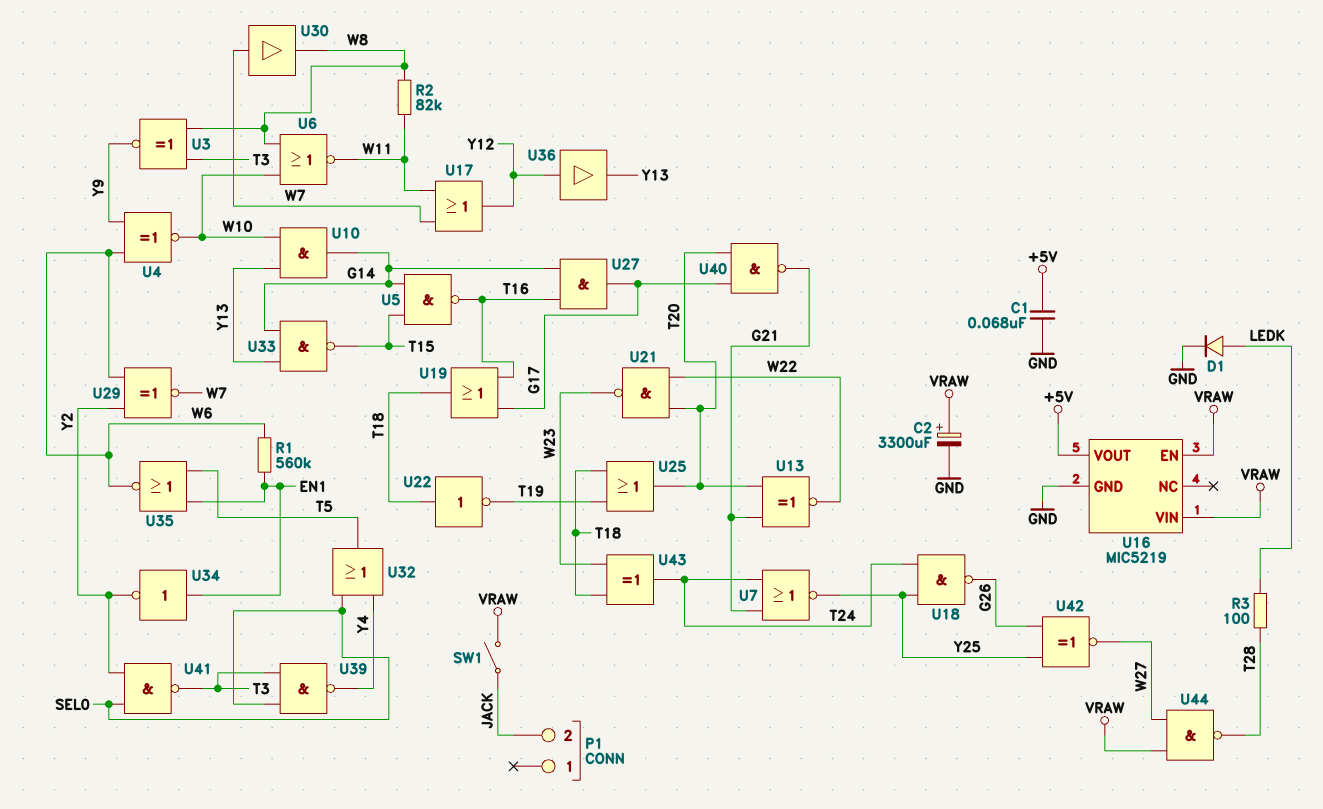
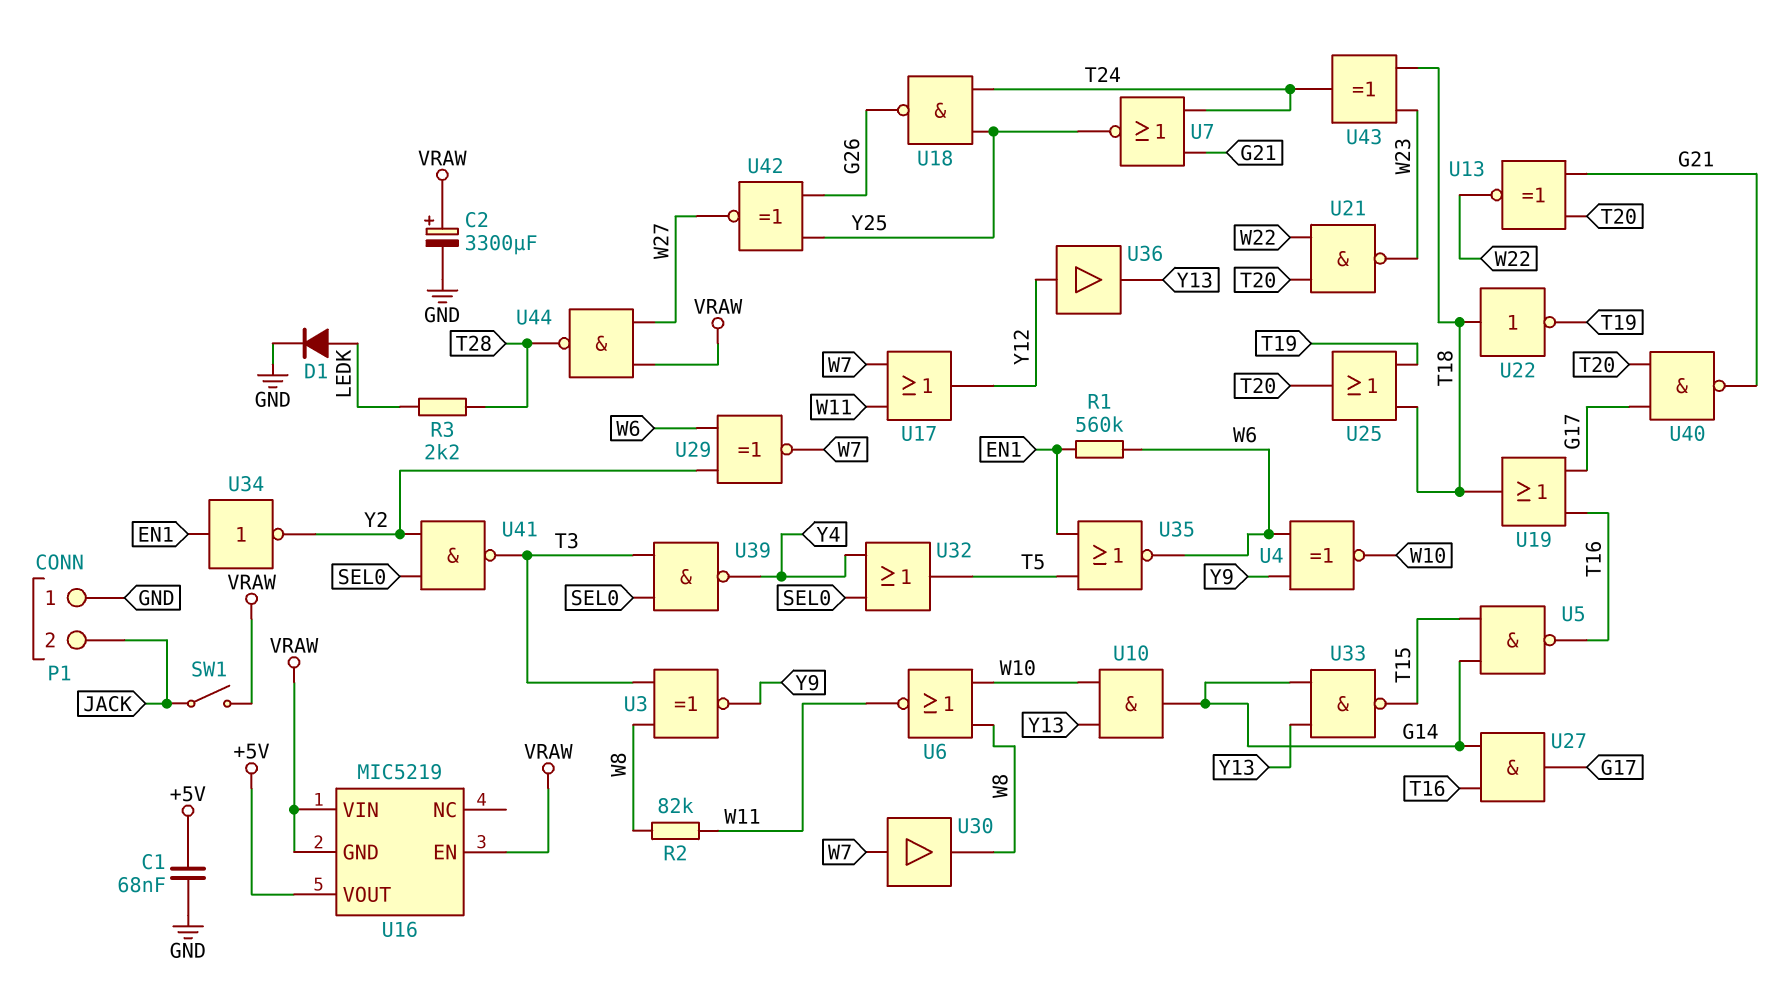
P1 pin 1: none -> GND
R3: 100 (LEDK, T28) -> 2.2k (LEDK, T28)
U16 pin GND: GND -> VRAW

